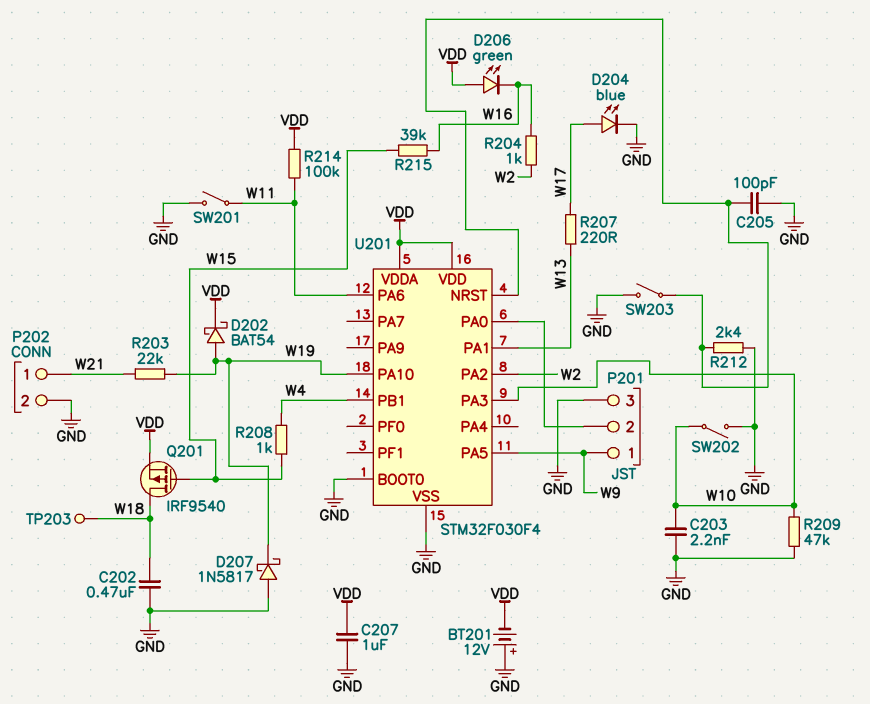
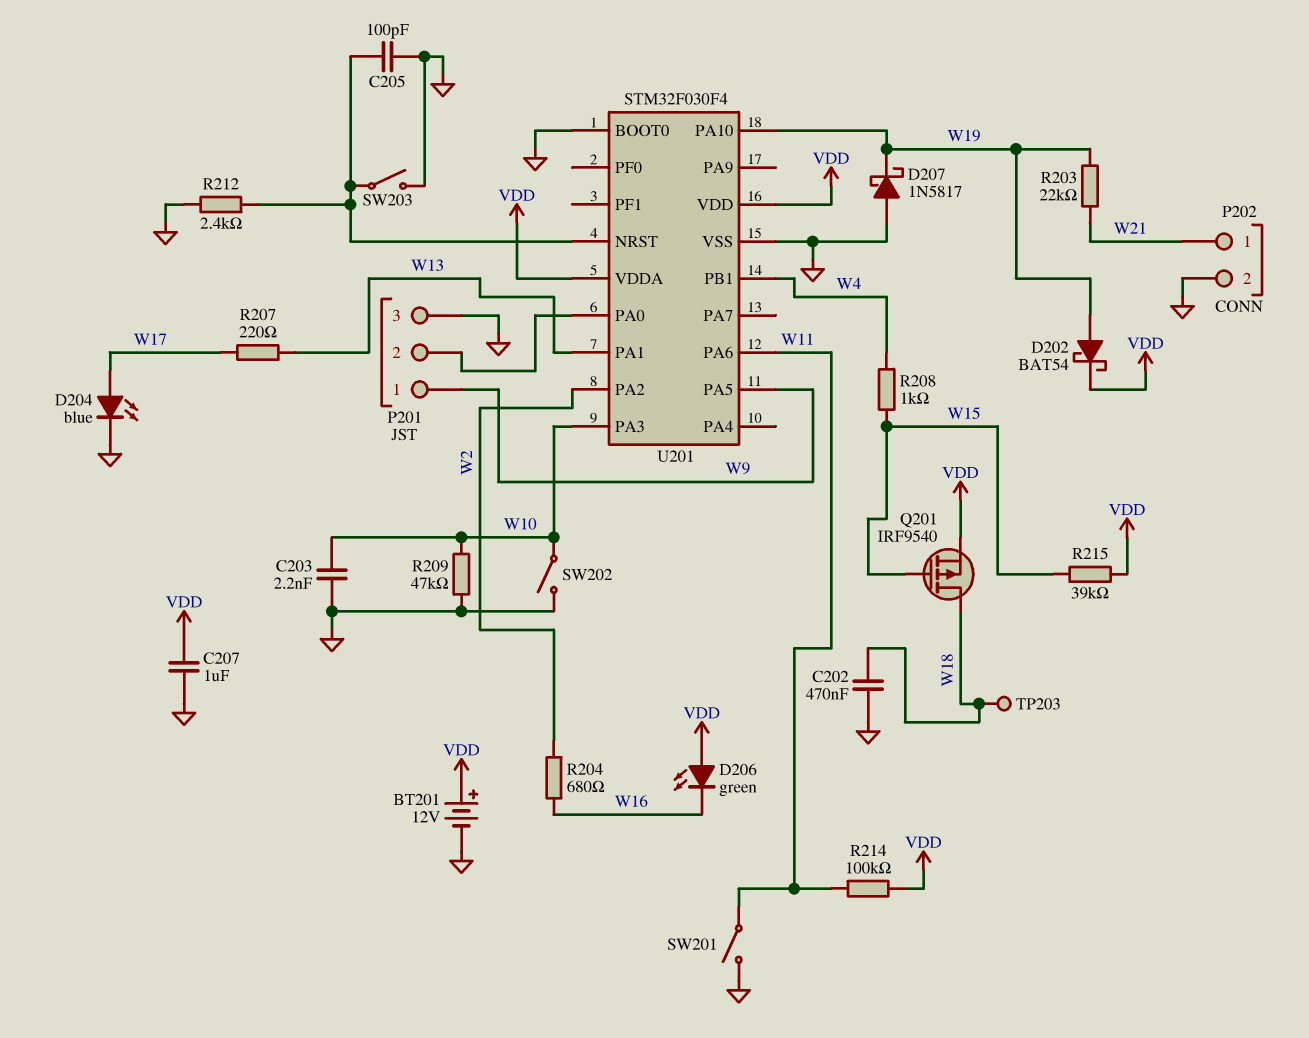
BT201: 12V (plus GND, minus VDD) -> 12V (plus VDD, minus GND)
R204: 1k (W2, W16) -> 680 (W2, W16)
R215: 39k (W15, W16) -> 39k (VDD, W15)

